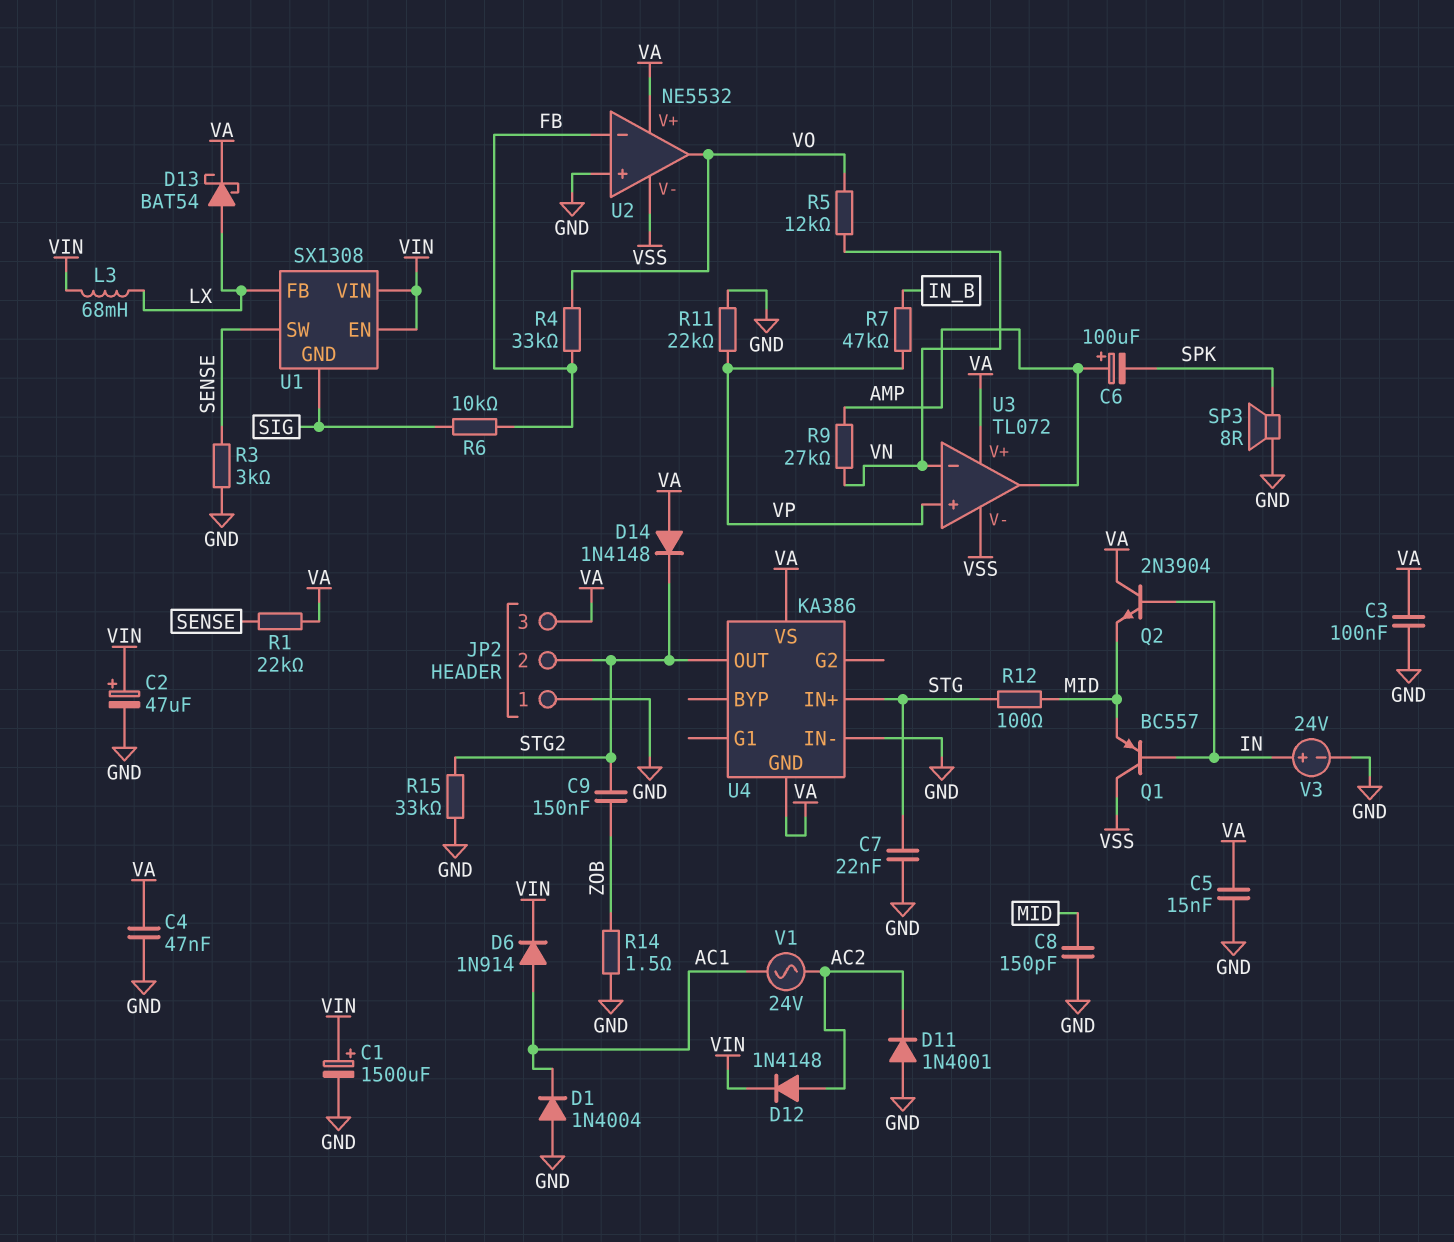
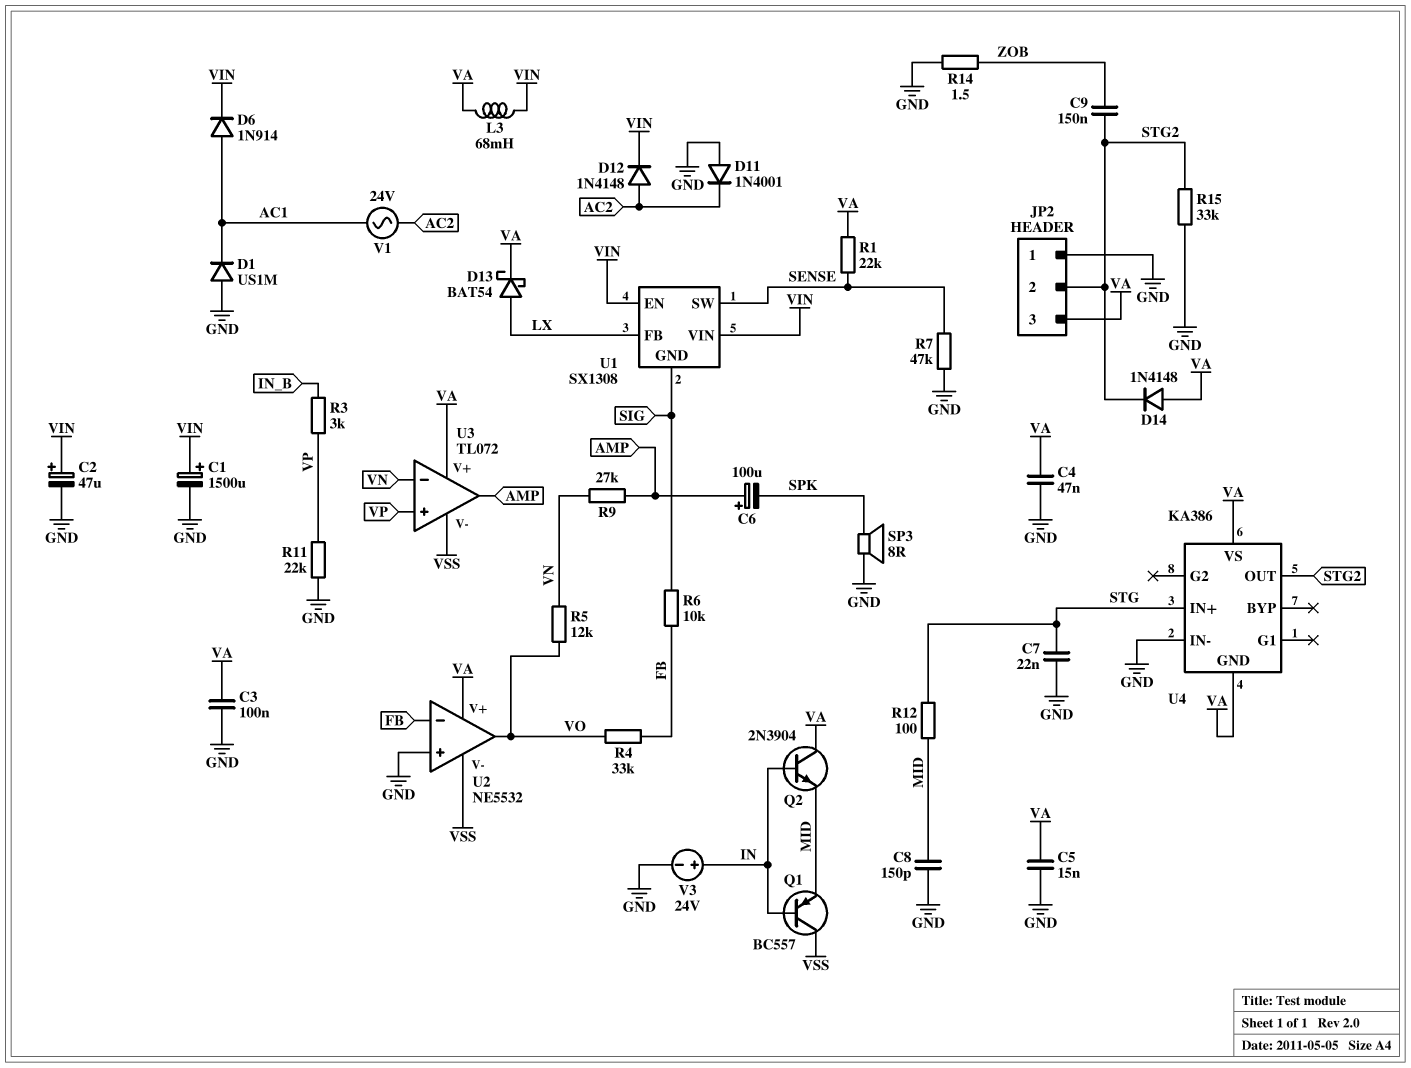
D1: diode 1N4004 (A GND, K AC1) -> diode US1M (A GND, K AC1)
L3: 68mH (LX, VIN) -> 68mH (VA, VIN)
R3: 3k (GND, SENSE) -> 3k (IN_B, VP)
R7: 47k (IN_B, VP) -> 47k (GND, SENSE)

